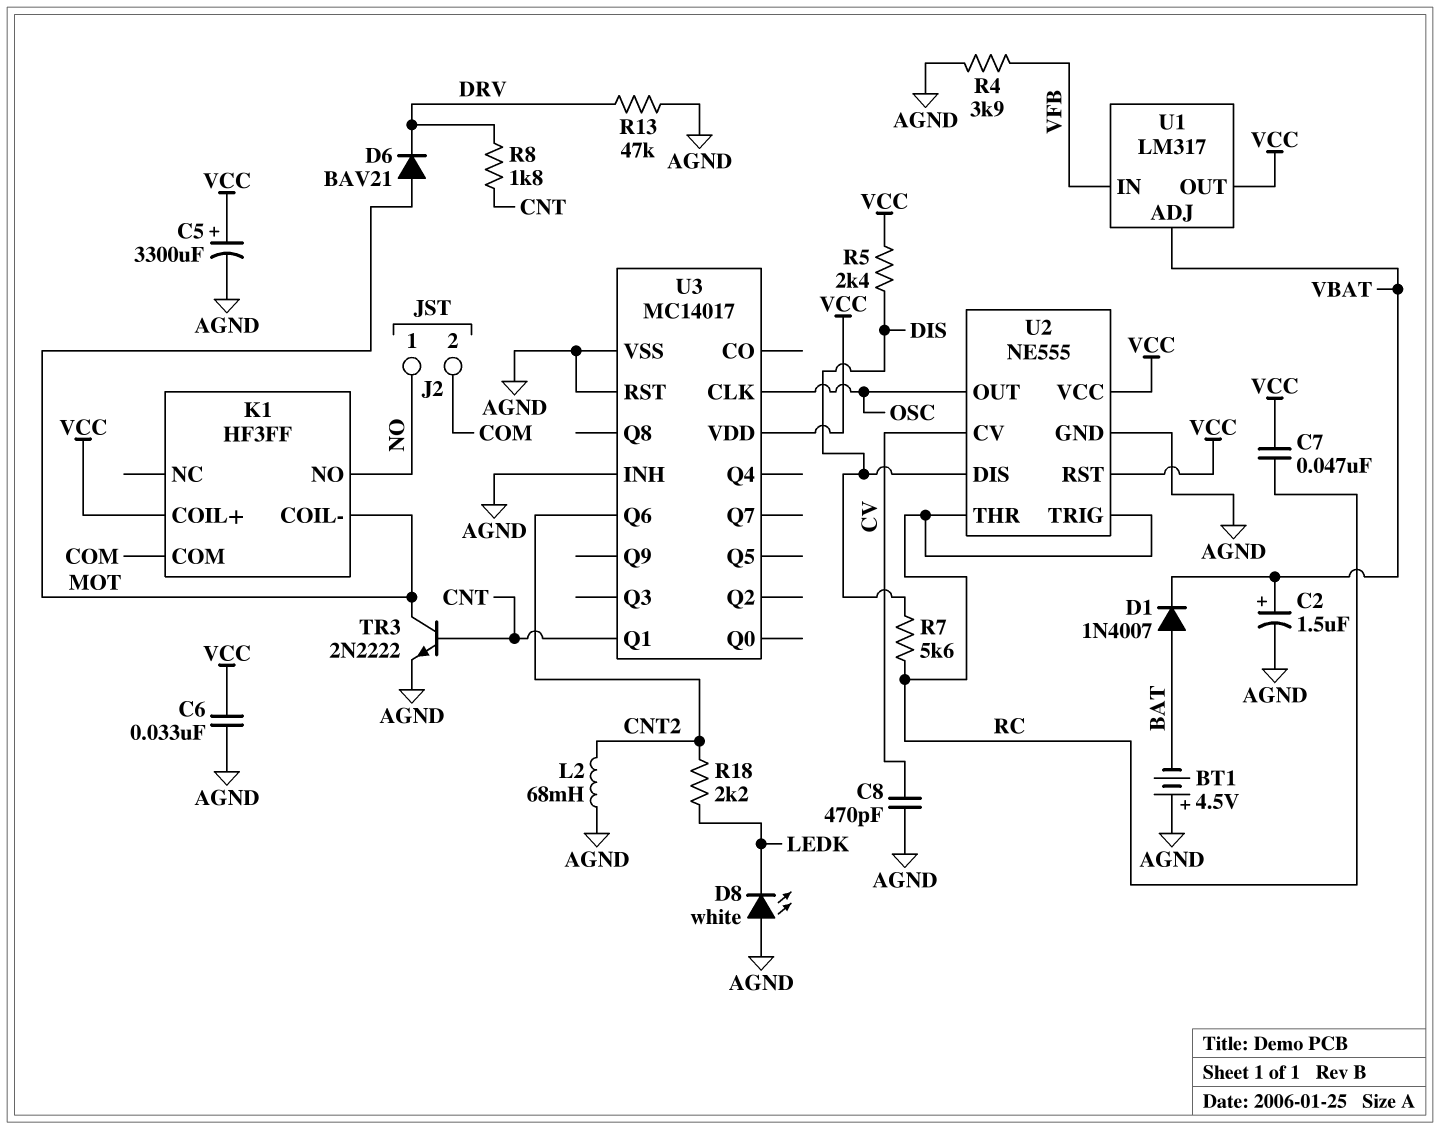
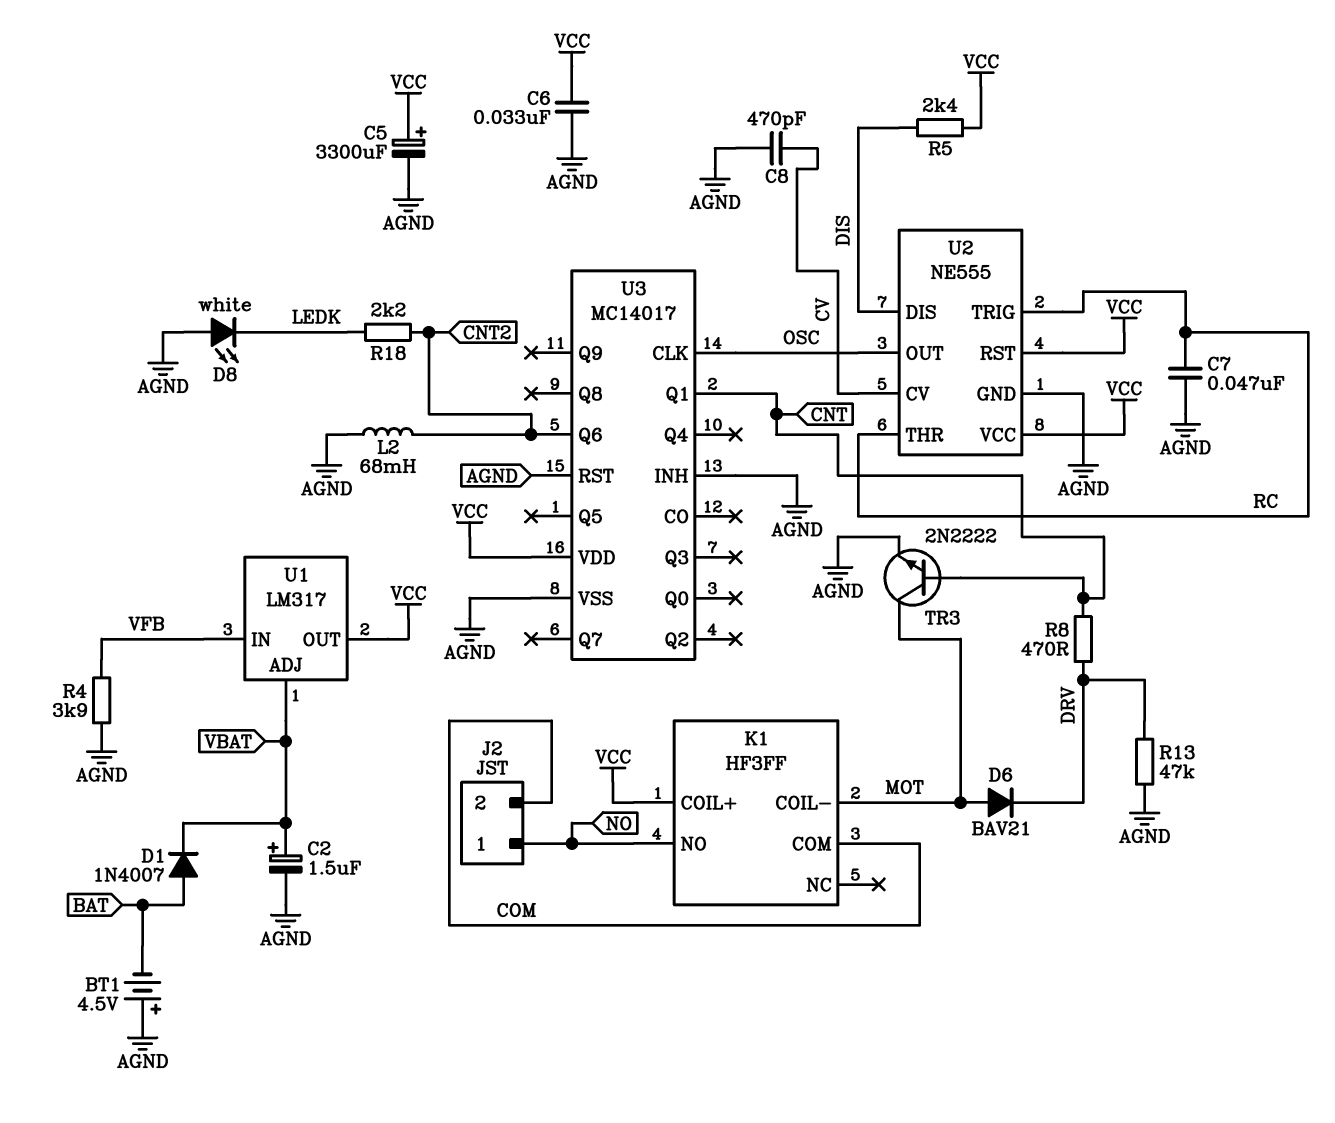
C7: 47nF (RC, VCC) -> 47nF (AGND, RC)
R7: 5.6k (DIS, RC) -> none
R8: 1.8k (CNT, DRV) -> 470 (CNT, DRV)

